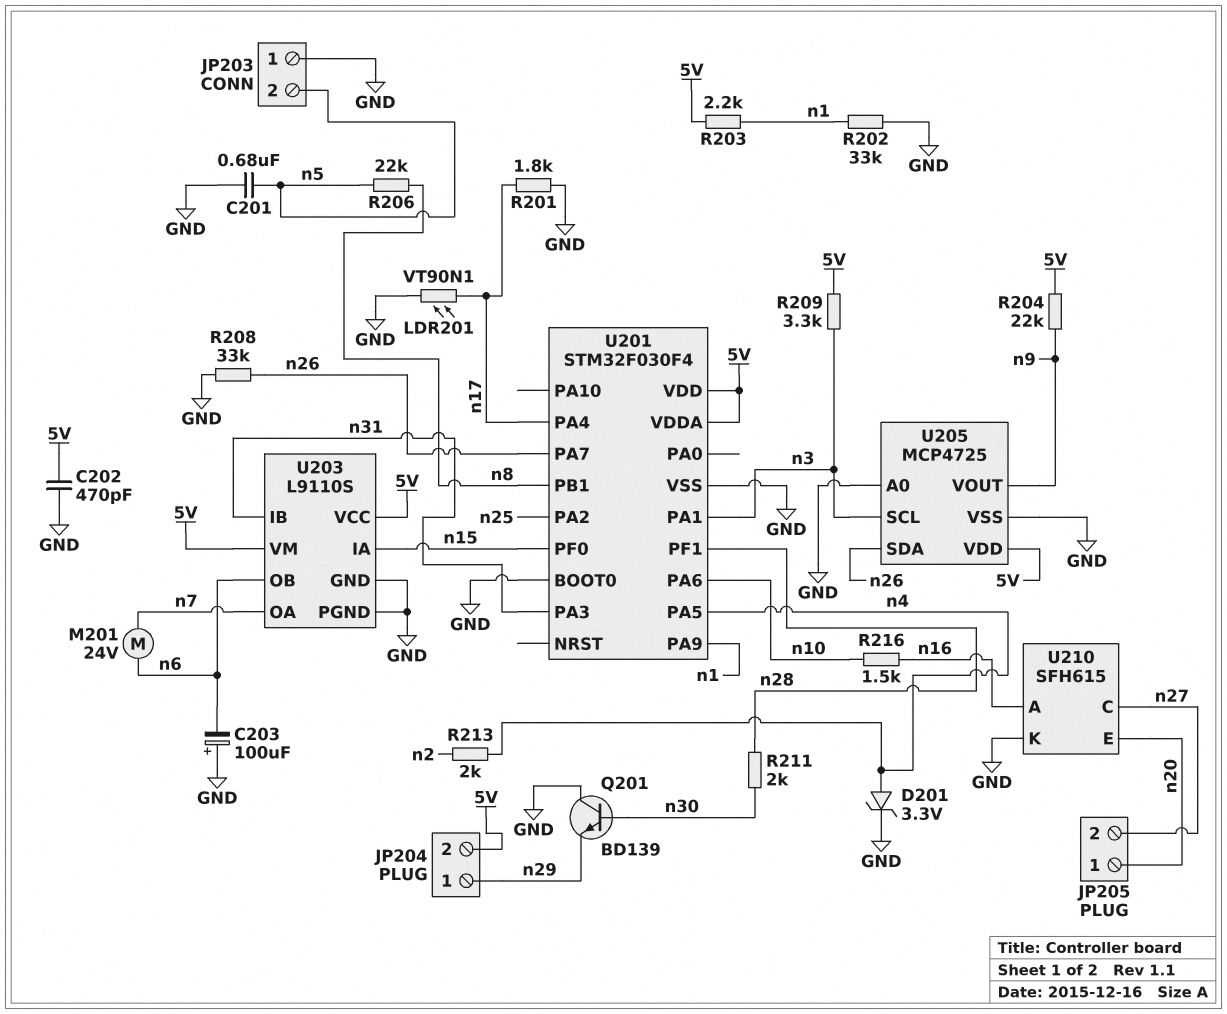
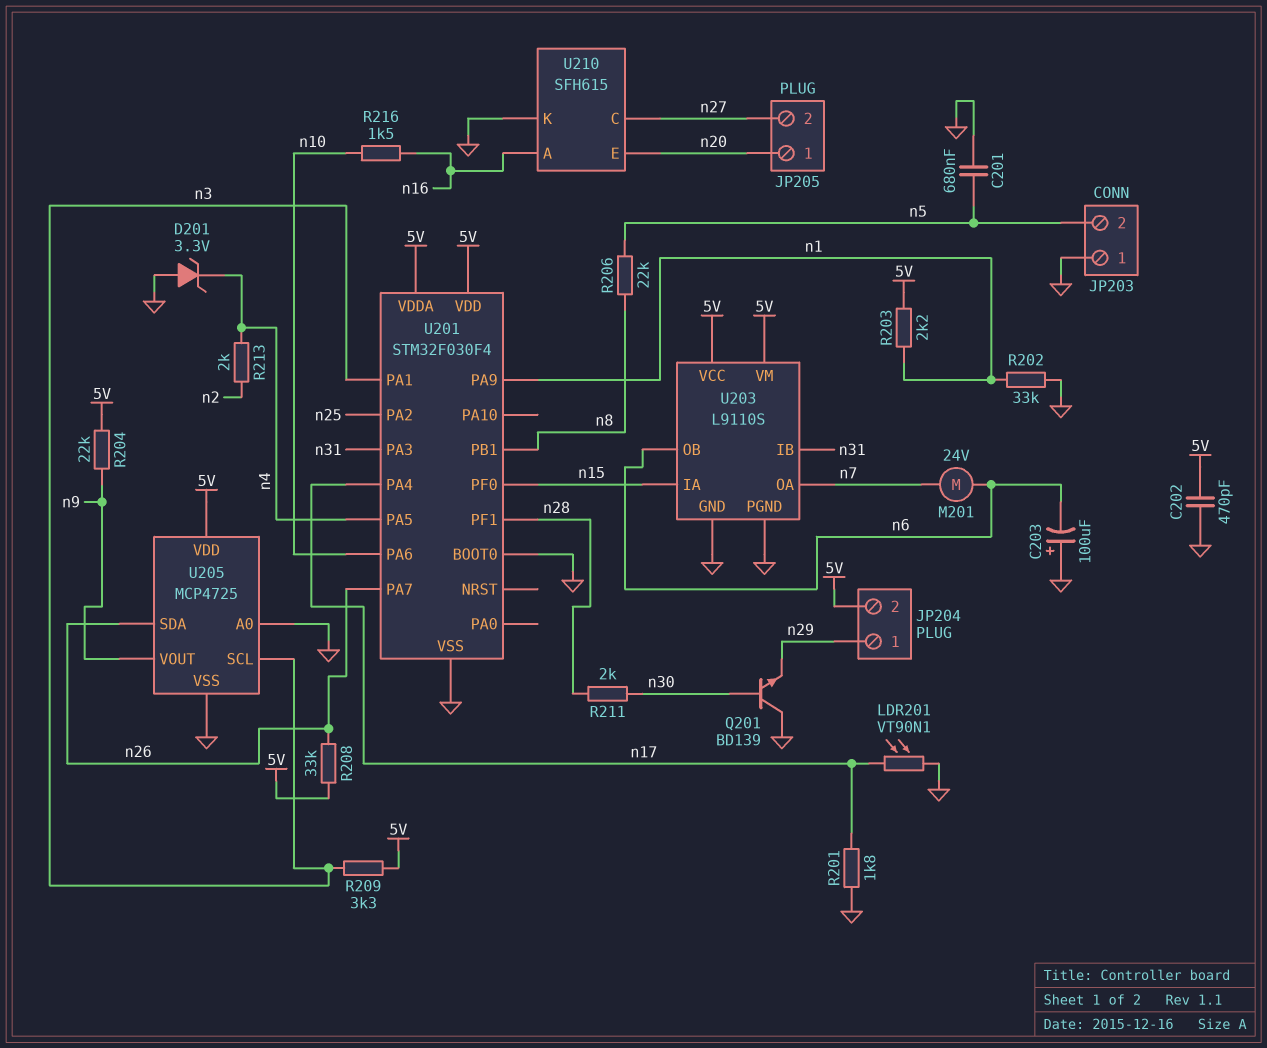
D201: zener 3.3V (A n4, K GND) -> zener 3.3V (A GND, K n4)
R208: 33k (GND, n26) -> 33k (5V, n26)

